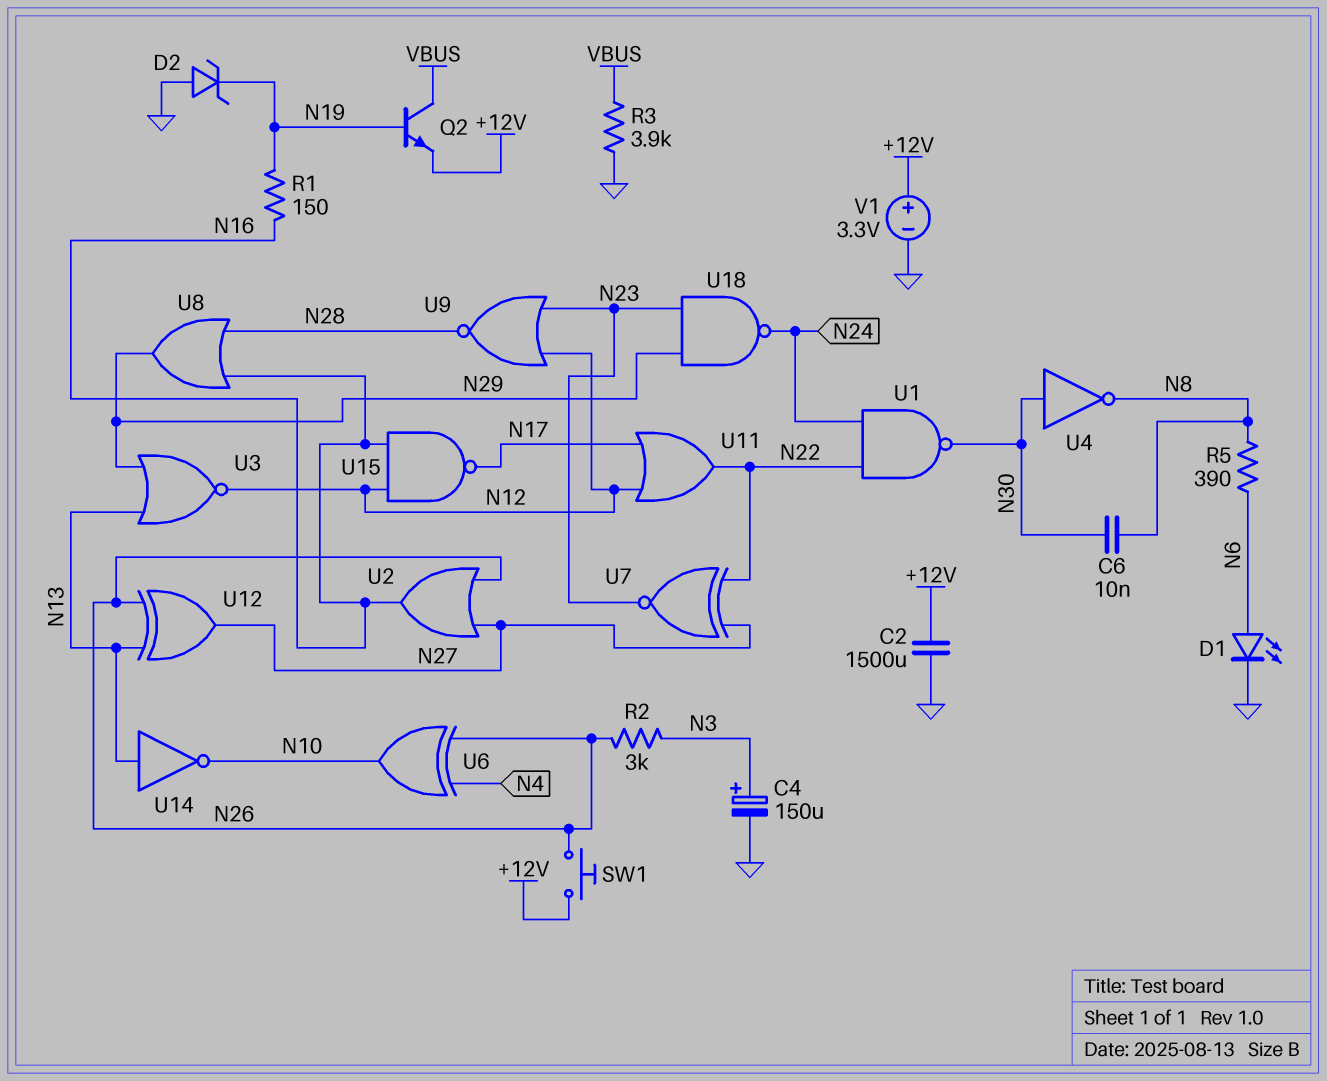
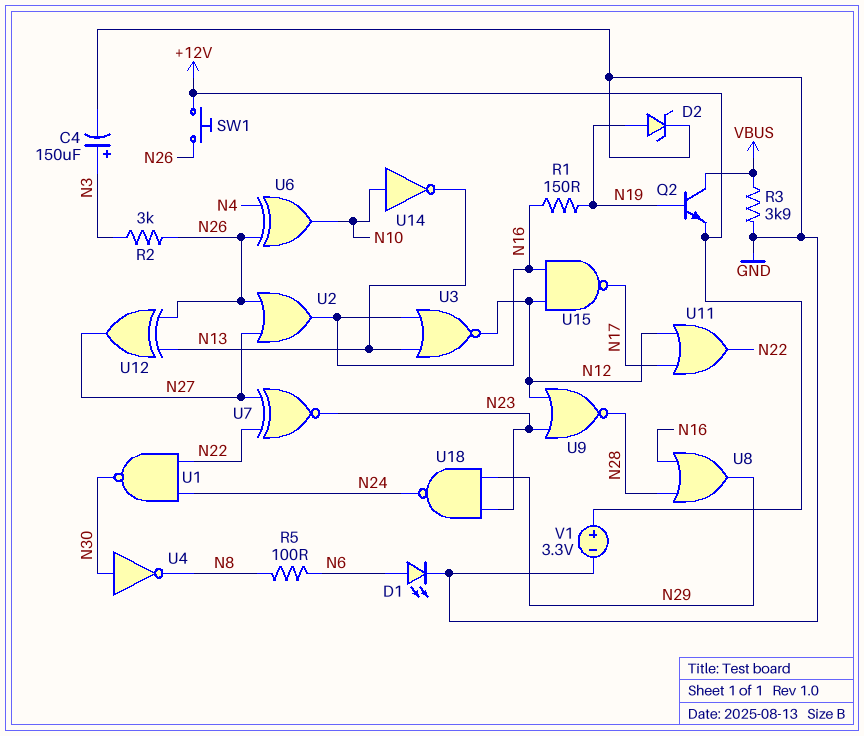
C2: 1500uF (+12V, GND) -> none
C6: 10nF (N8, N30) -> none
D2: zener (A GND, K N19) -> zener (A N19, K GND)
R5: 390 (N6, N8) -> 100 (N6, N8)
U3: NOR (in N13, in N29, out N12) -> NOR (in N13, in N16, out N12)
U14: NOT (in N13, out N10) -> NOT (in N10, out N13)

